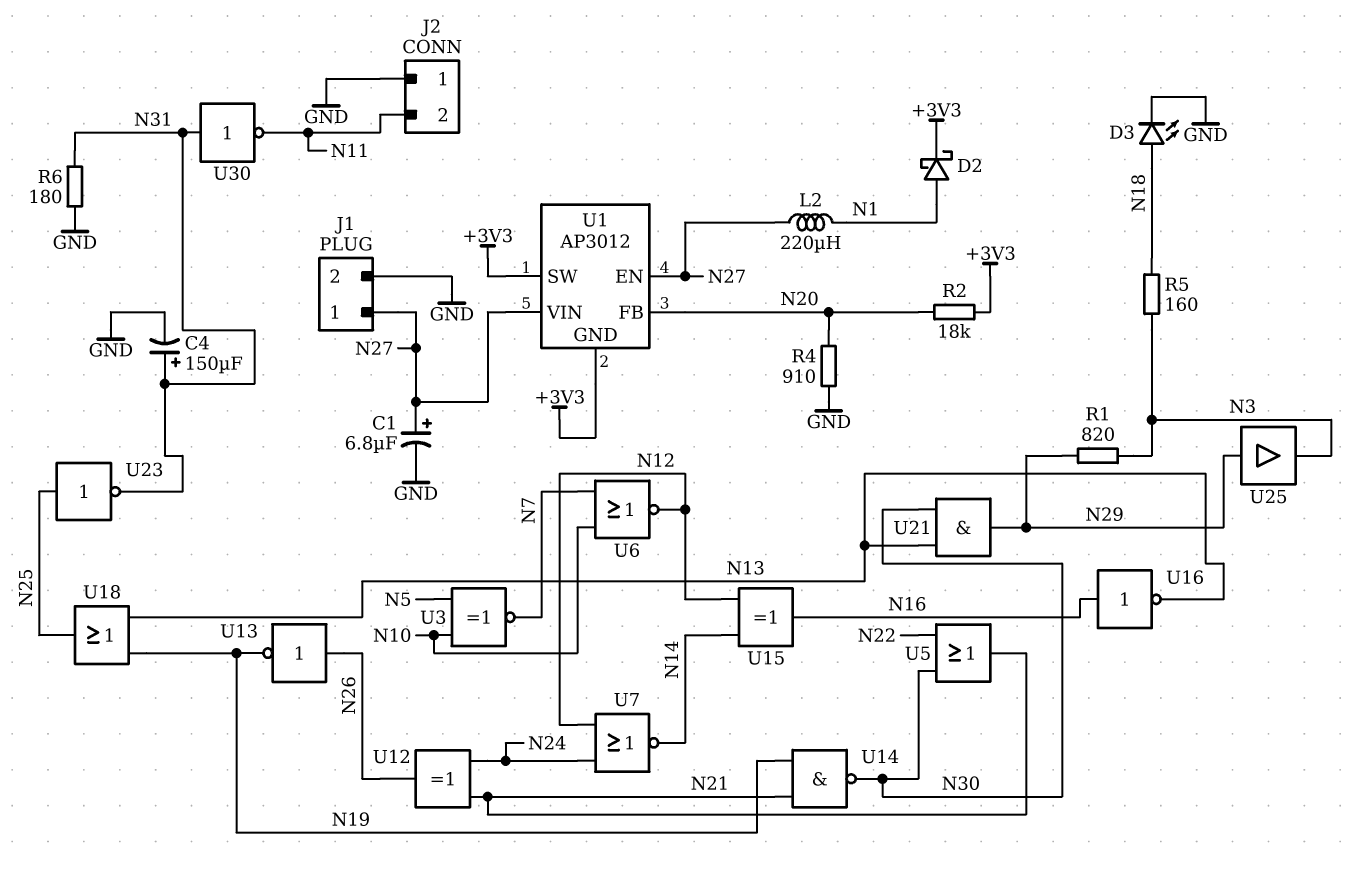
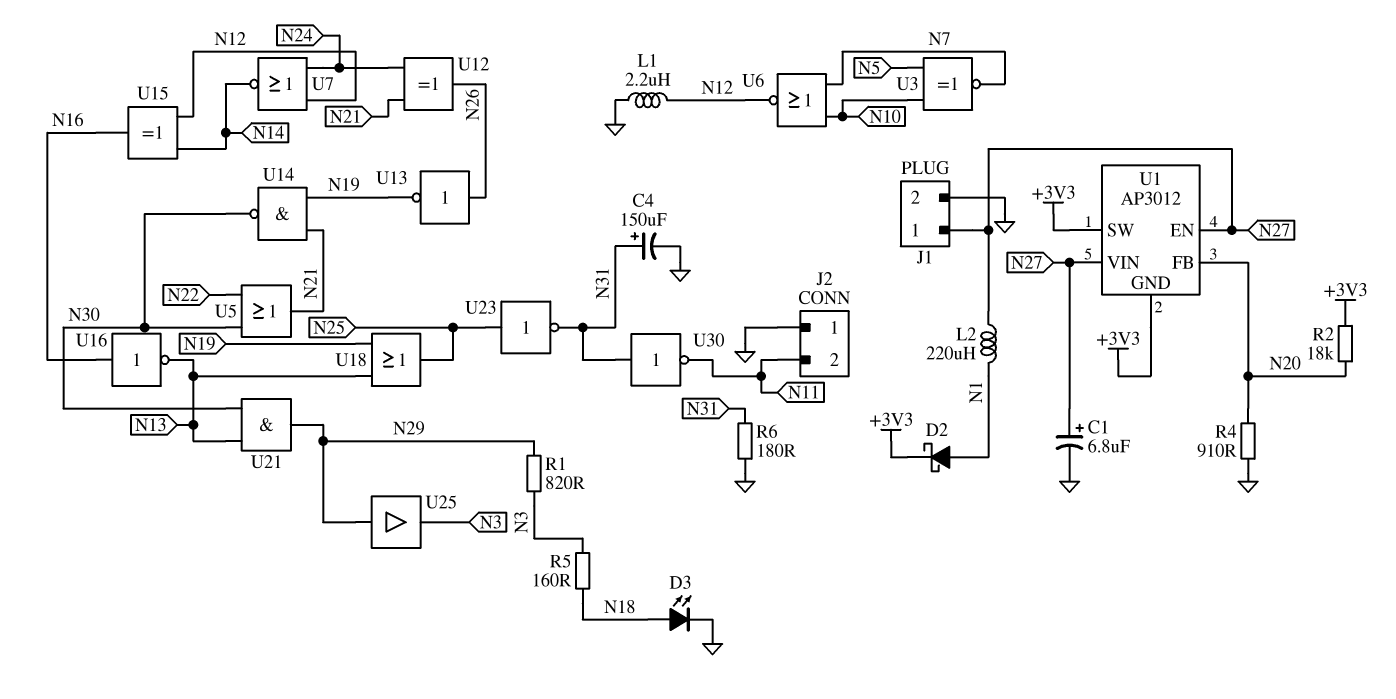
L1: none -> 2.2uH (GND, N12)

